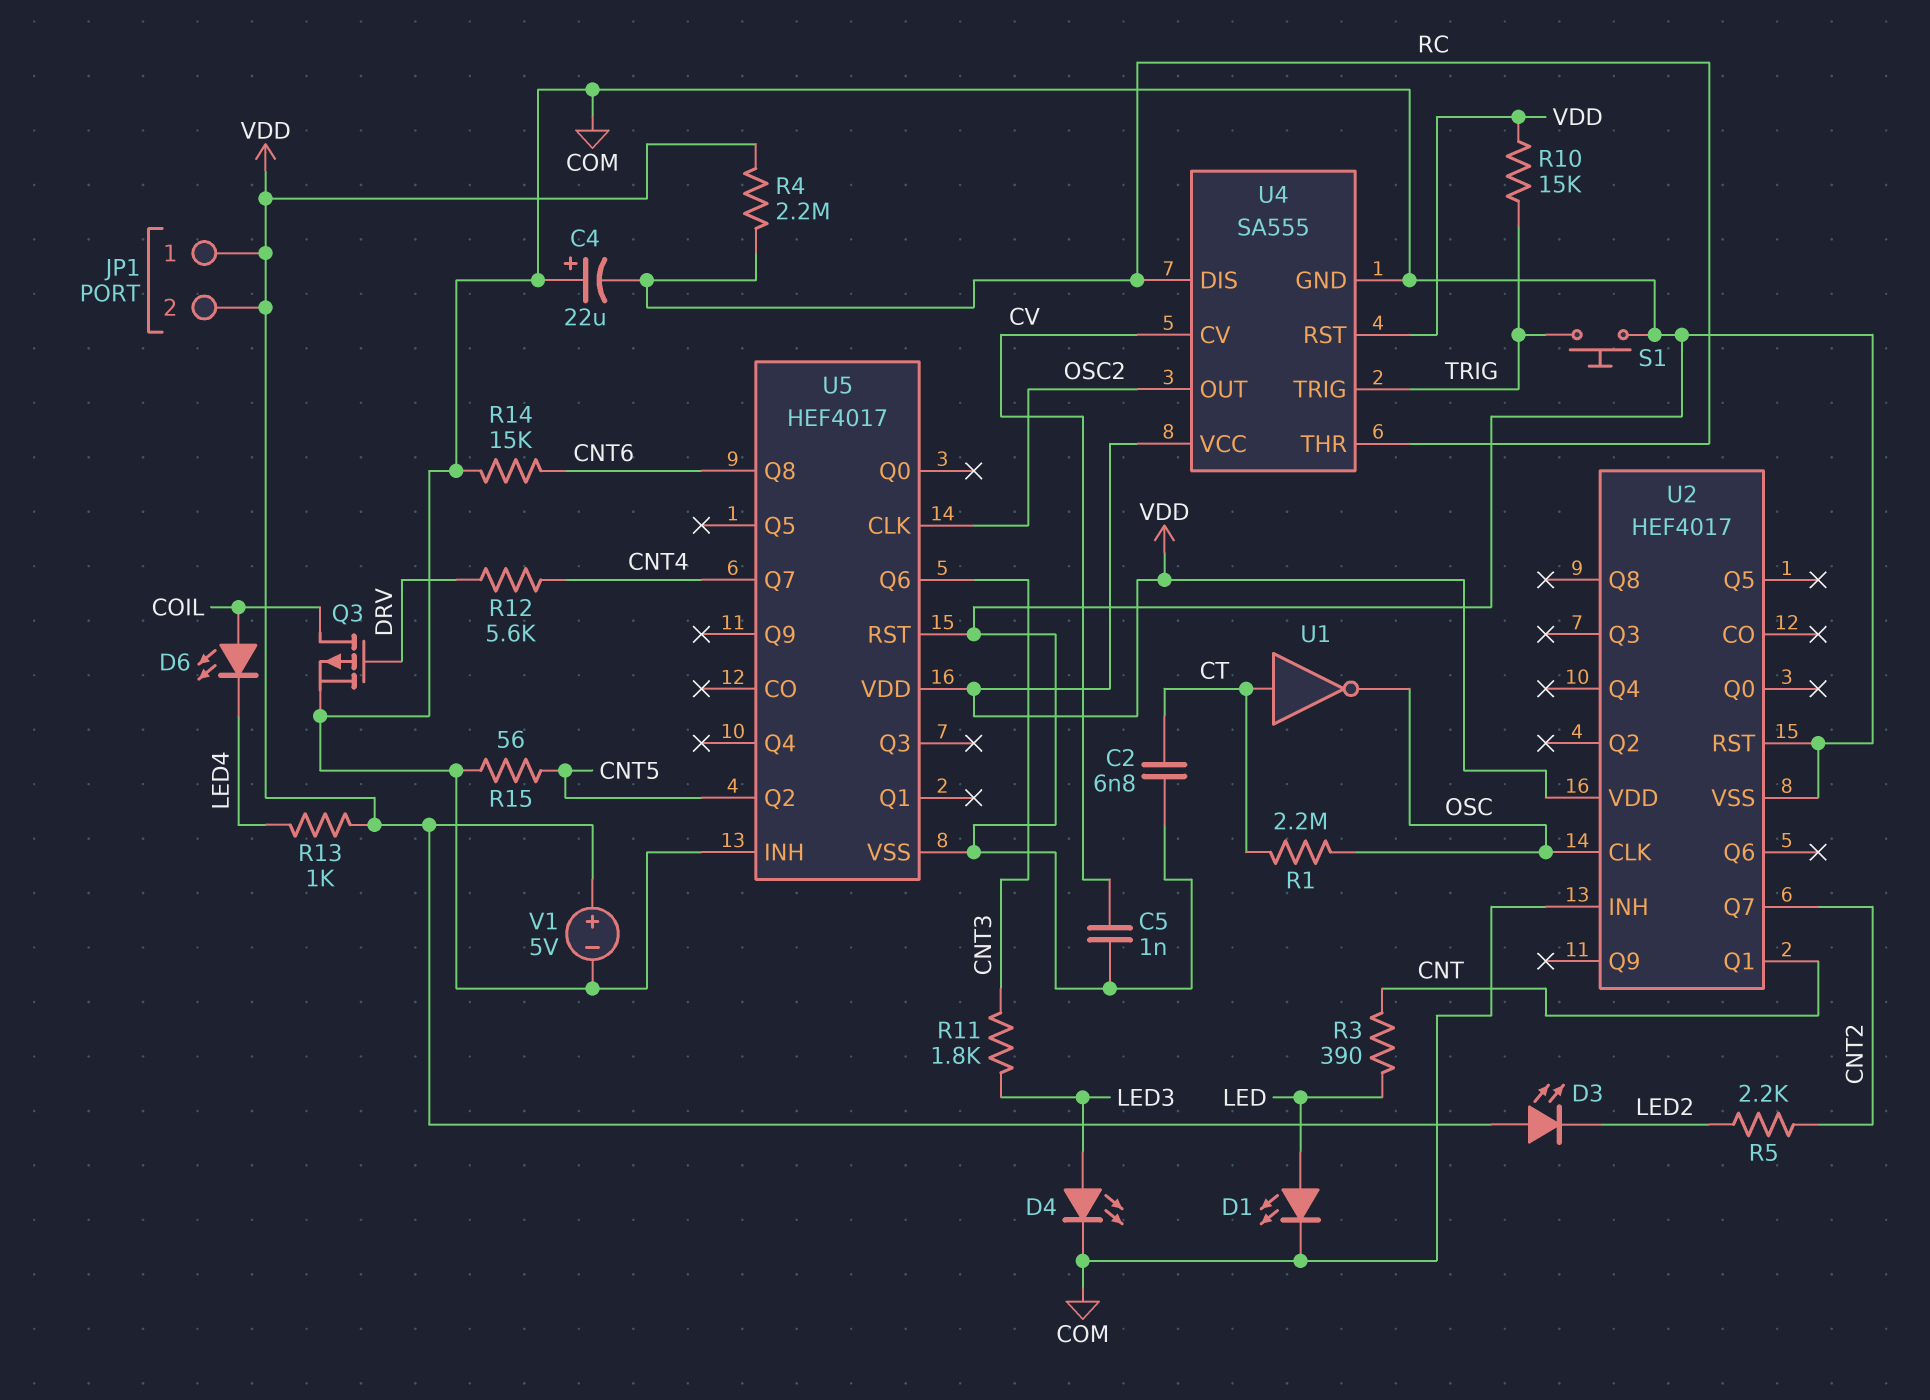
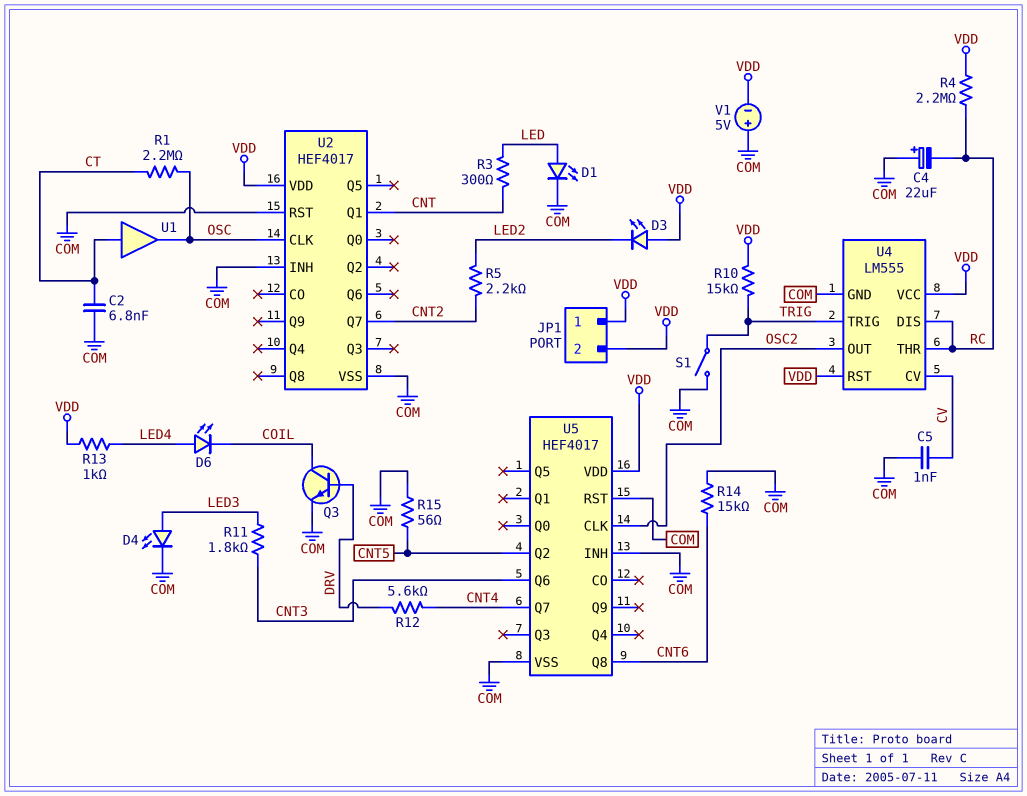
D6: LED (A COIL, K LED4) -> LED (A LED4, K COIL)
Q3: PMOS (G DRV, D COIL, S COM) -> NPN (B DRV, C COIL, E COM)
R3: 390 (CNT, LED) -> 300 (CNT, LED)
S1: button (COM, TRIG) -> switch (COM, TRIG)
U1: NOT (in CT, out OSC) -> buffer (in CT, out OSC)
U4: SA555 -> LM555
V1: 5V (plus VDD, minus COM) -> 5V (plus COM, minus VDD)

